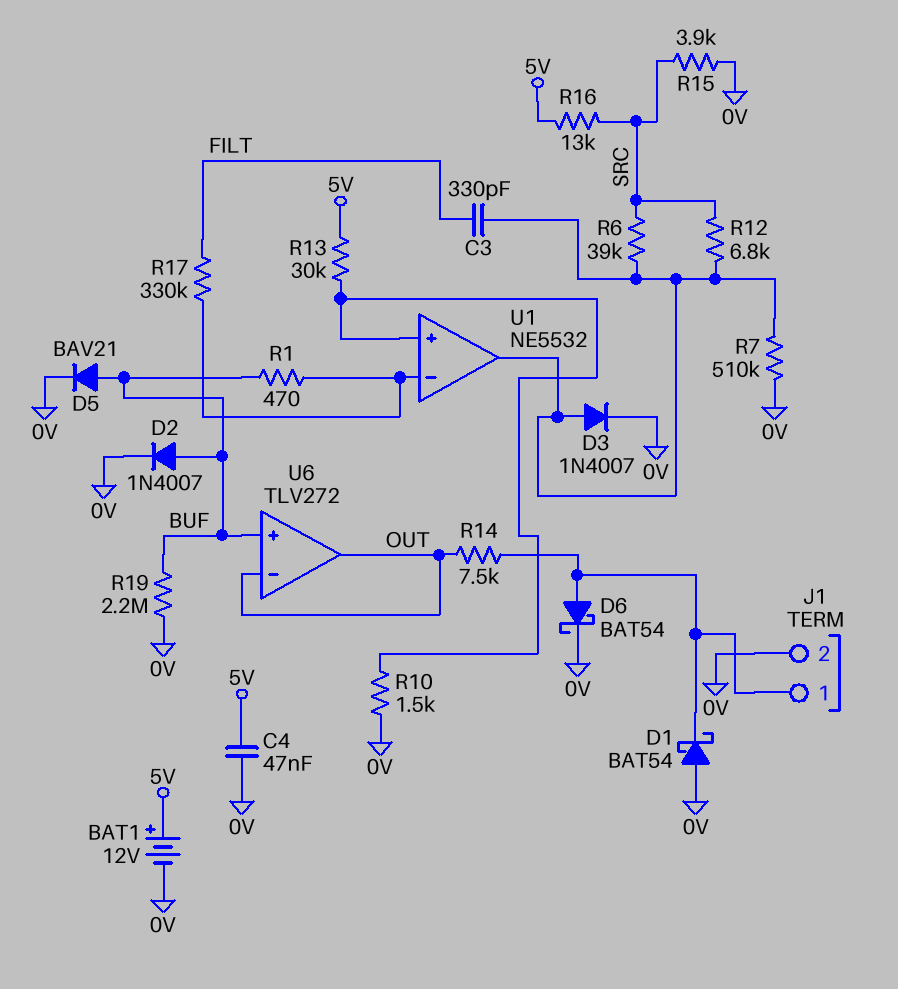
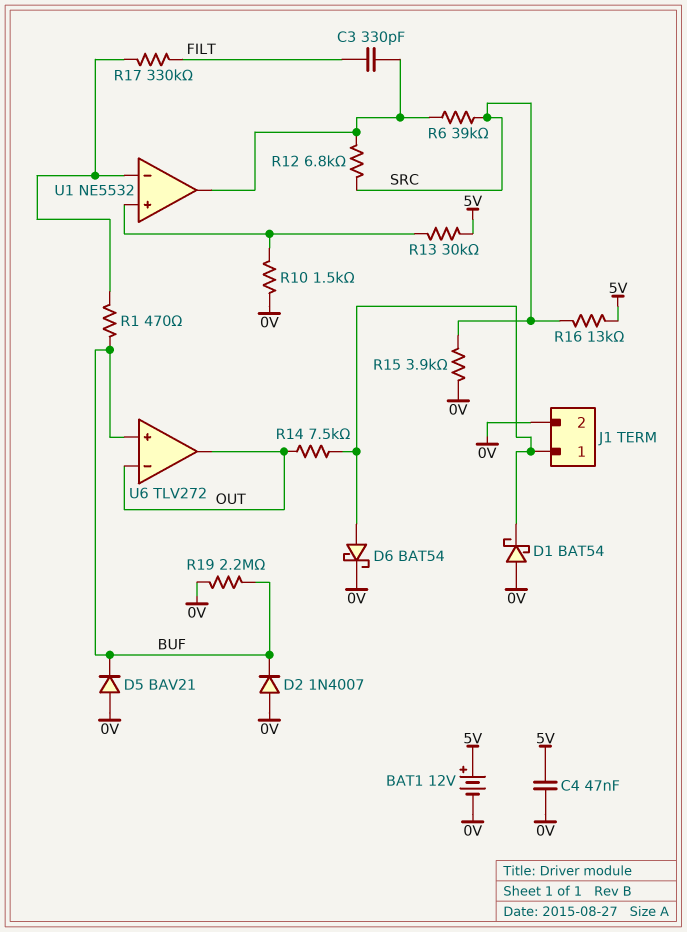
D2: diode 1N4007 (A BUF, K 0V) -> diode 1N4007 (A 0V, K BUF)
D3: diode 1N4007 (A U1/out, K 0V) -> none
D5: diode BAV21 (A BUF, K 0V) -> diode BAV21 (A 0V, K BUF)
R7: 510k (0V, U1/out) -> none

